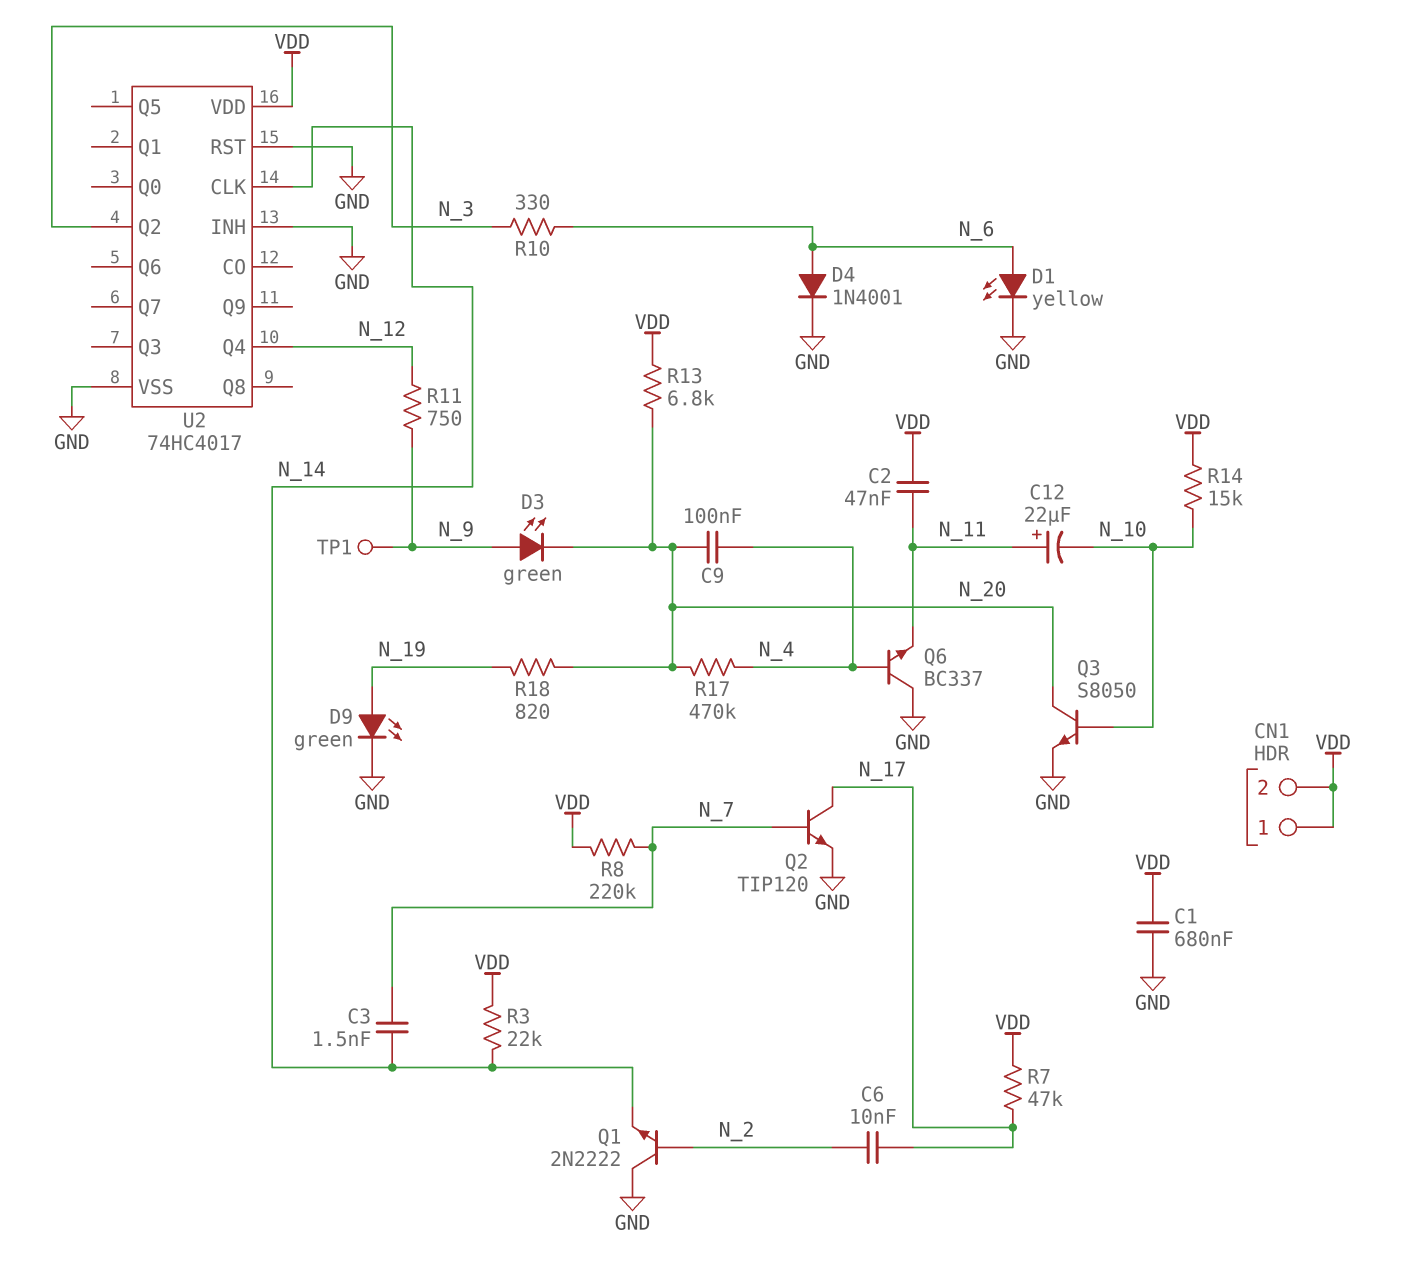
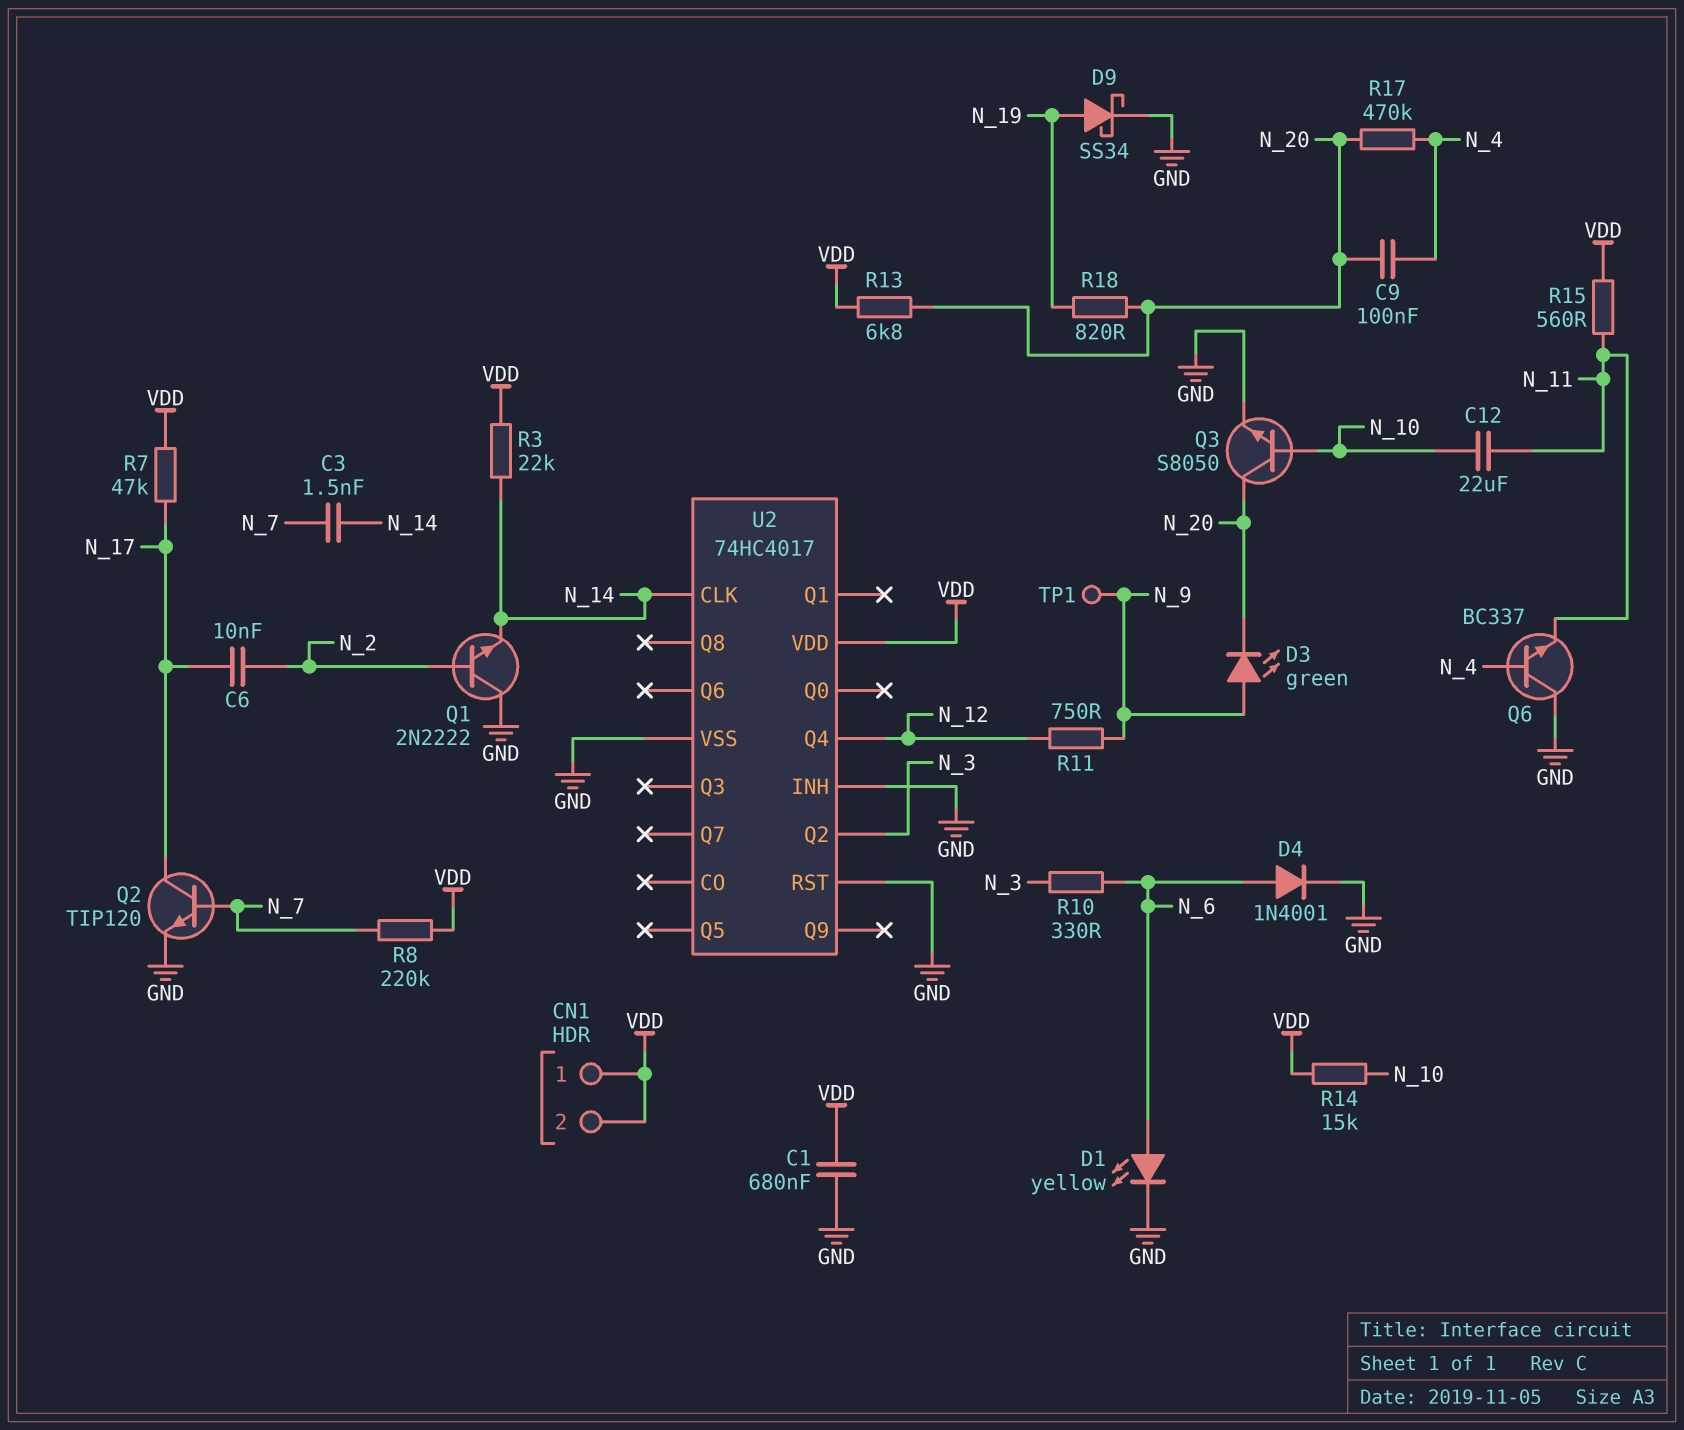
C2: 47nF (N_11, VDD) -> none
C12: 22uF (plus N_11, minus N_10) -> 22uF (N_10, N_11)
D9: LED green (A N_19, K GND) -> schottky SS34 (A N_19, K GND)
R15: none -> 560 (N_11, VDD)

